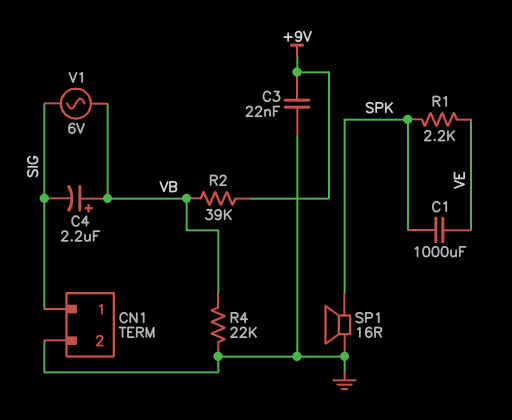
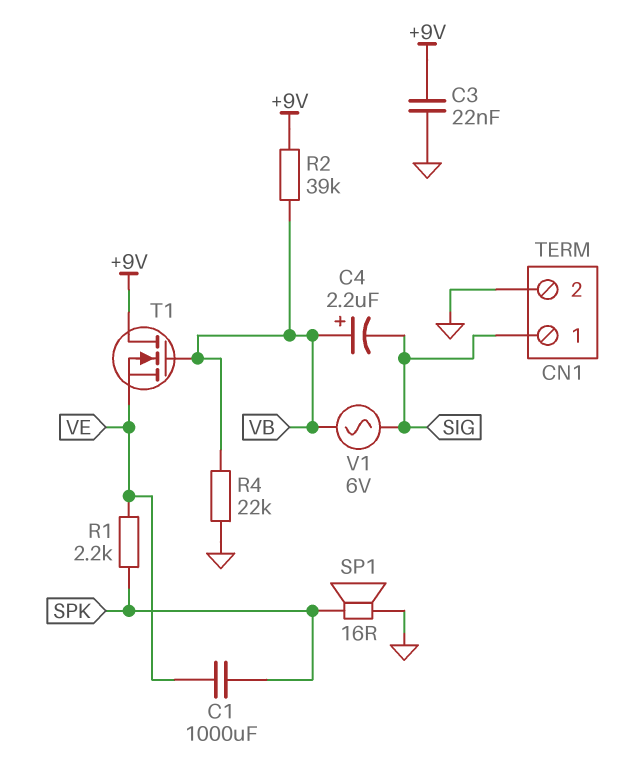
T1: none -> NMOS (G VB, D +9V, S VE)

